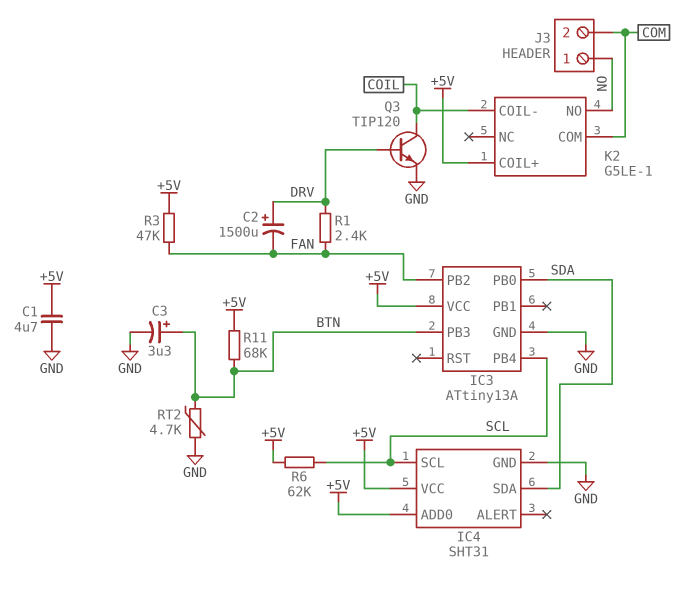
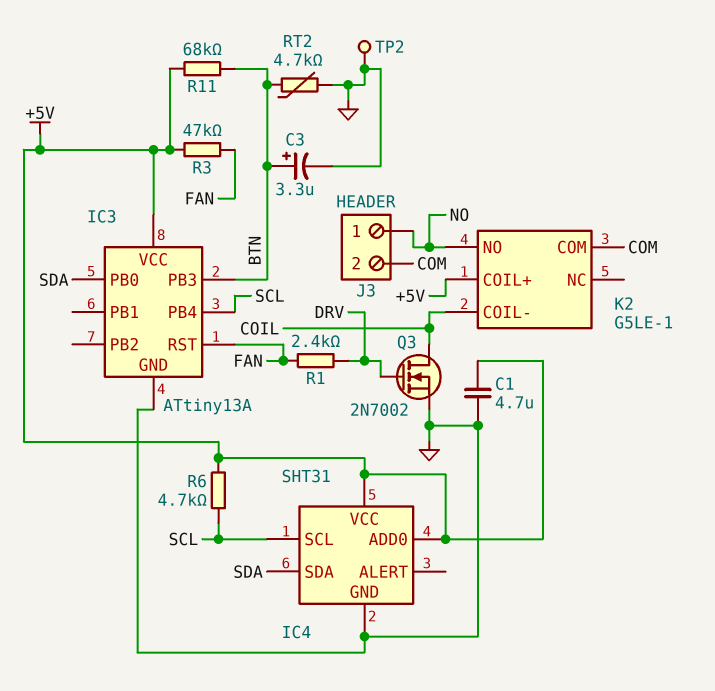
C2: 1500uF (plus DRV, minus FAN) -> none
IC3 pin PB2: FAN -> none
IC3 pin RST: none -> FAN
Q3: NPN TIP120 (B DRV, C COIL, E GND) -> NMOS 2N7002 (G DRV, D COIL, S GND)
R6: 62k (+5V, SCL) -> 4.7k (+5V, SCL)
TP2: none -> test point (GND)

